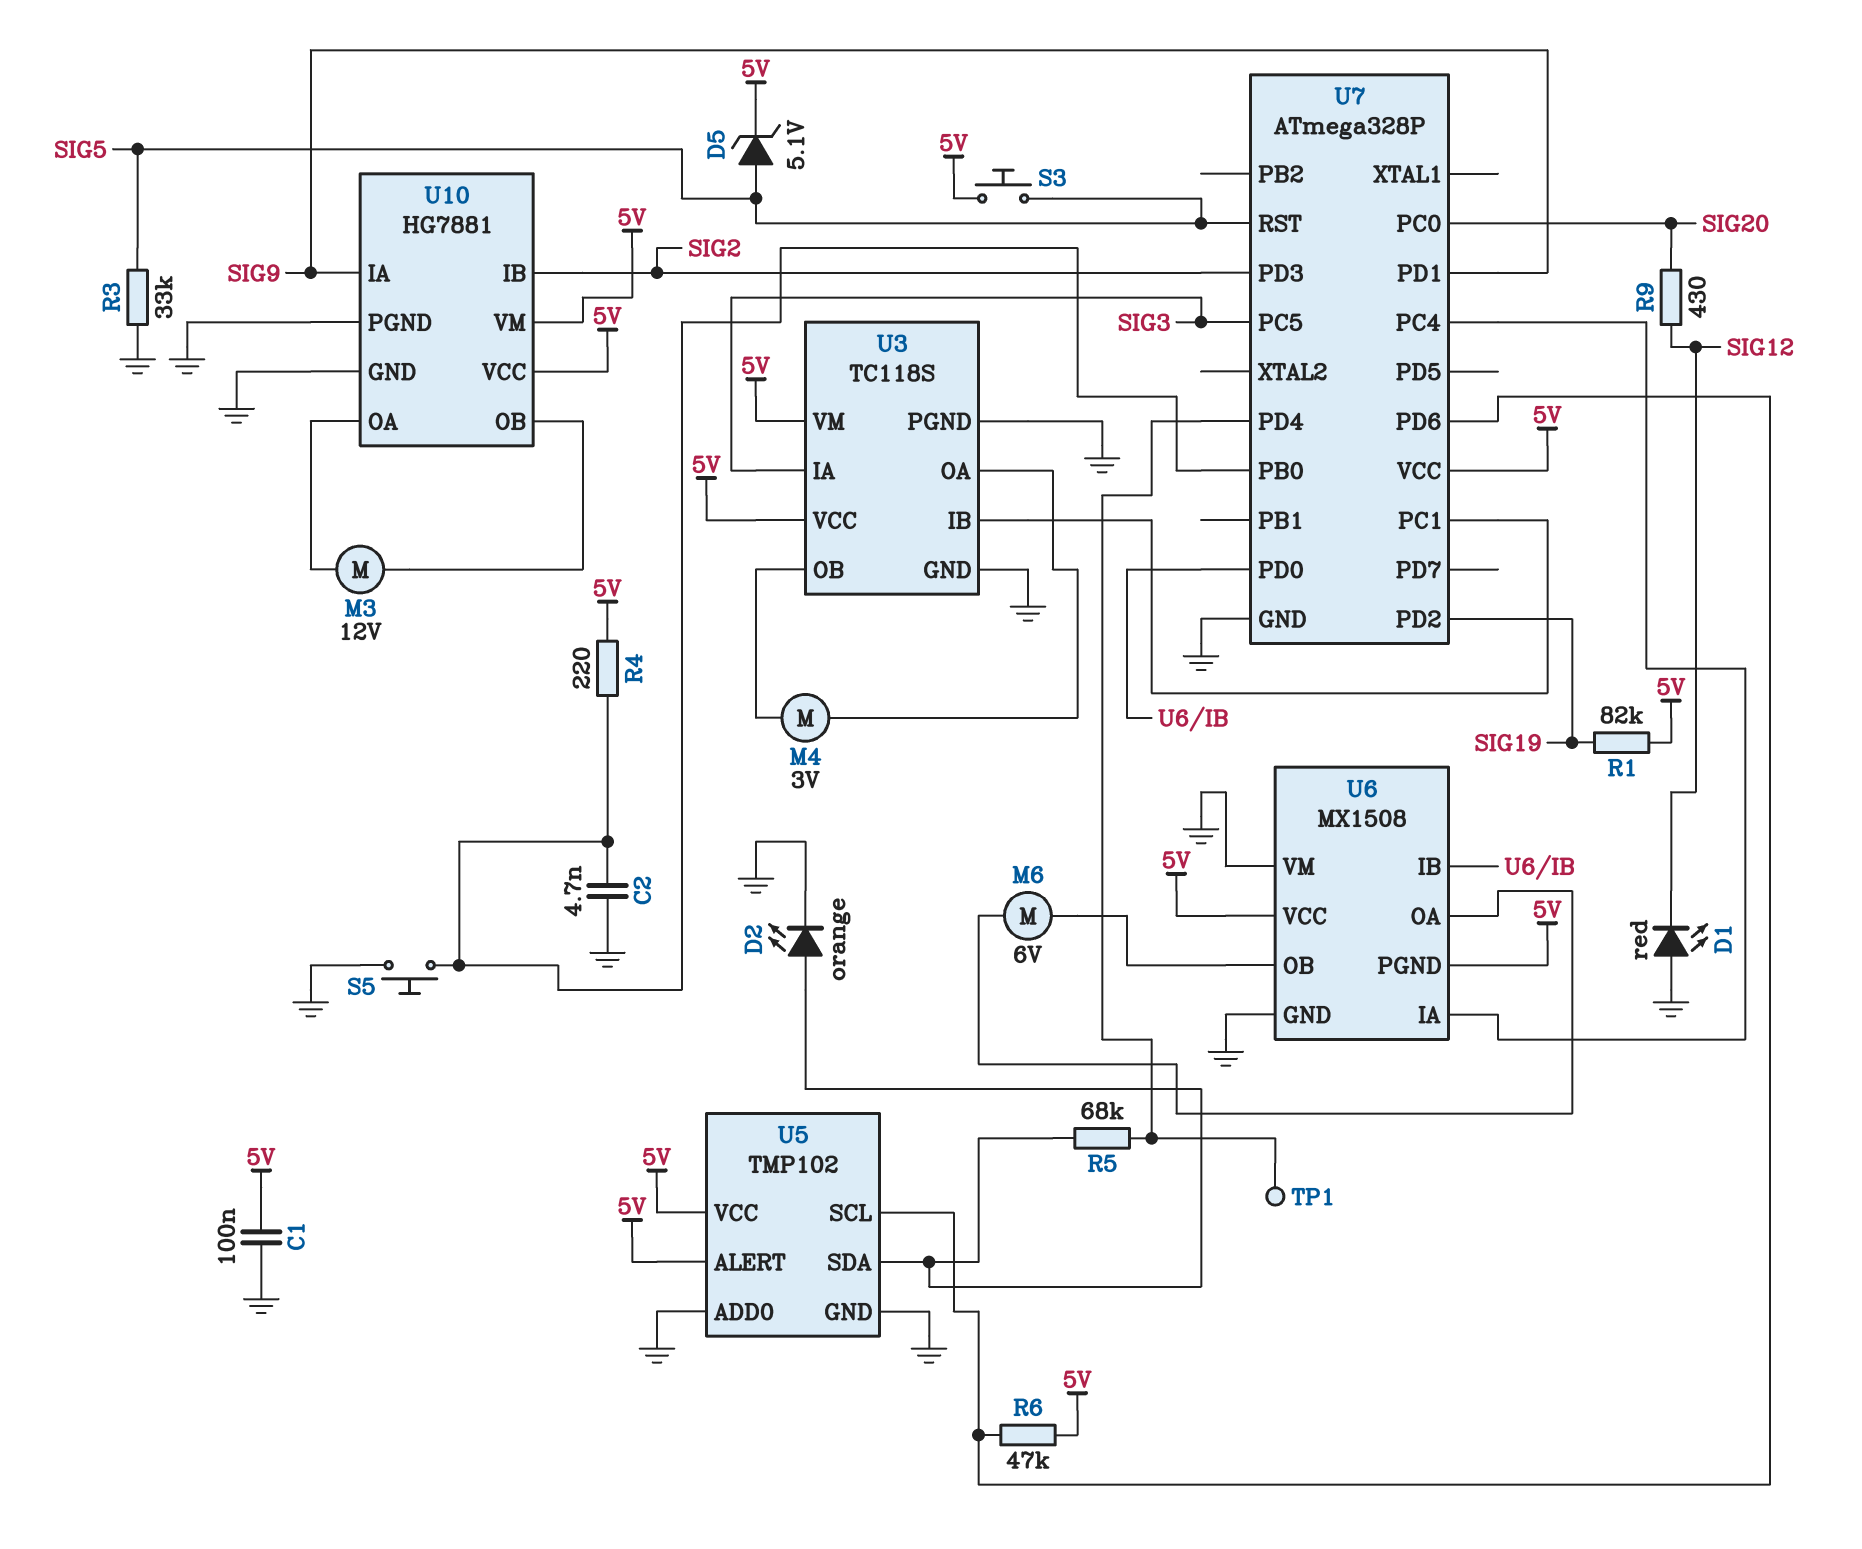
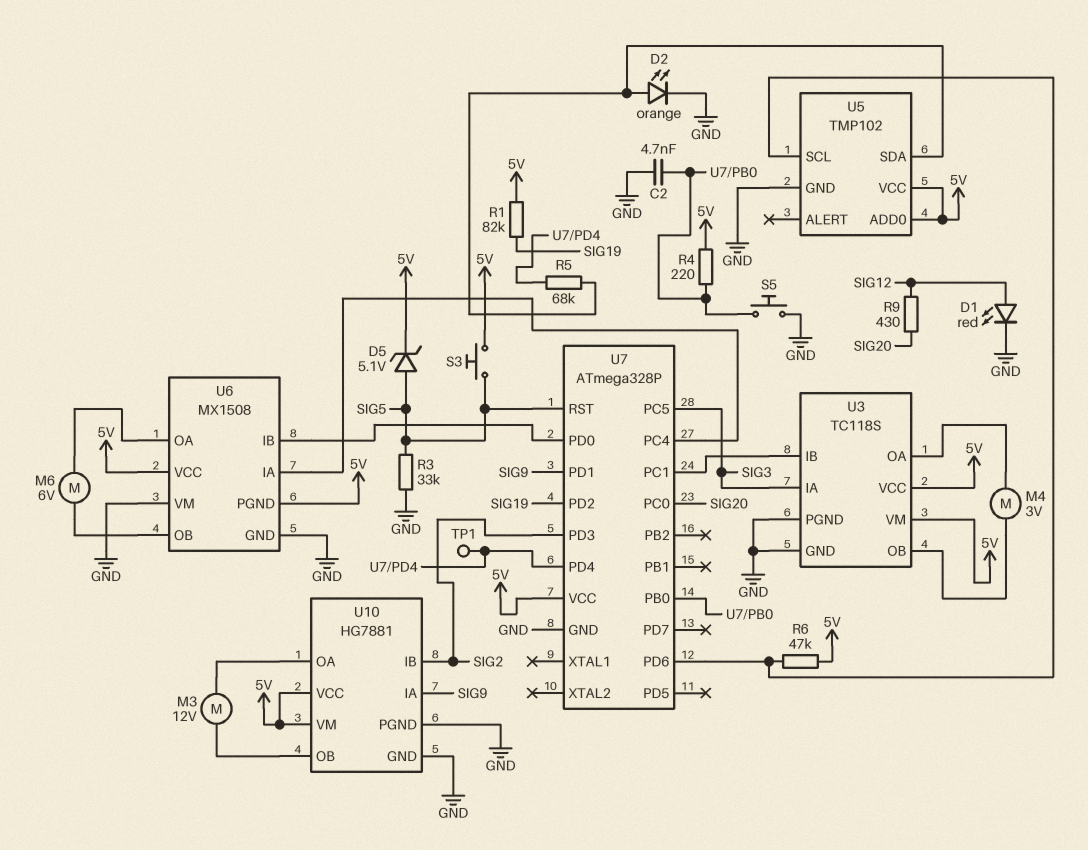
C1: 100nF (5V, GND) -> none
D1: LED red (A GND, K SIG12) -> LED red (A SIG12, K GND)
U5 pin ADD0: GND -> 5V
U5 pin ALERT: 5V -> none

